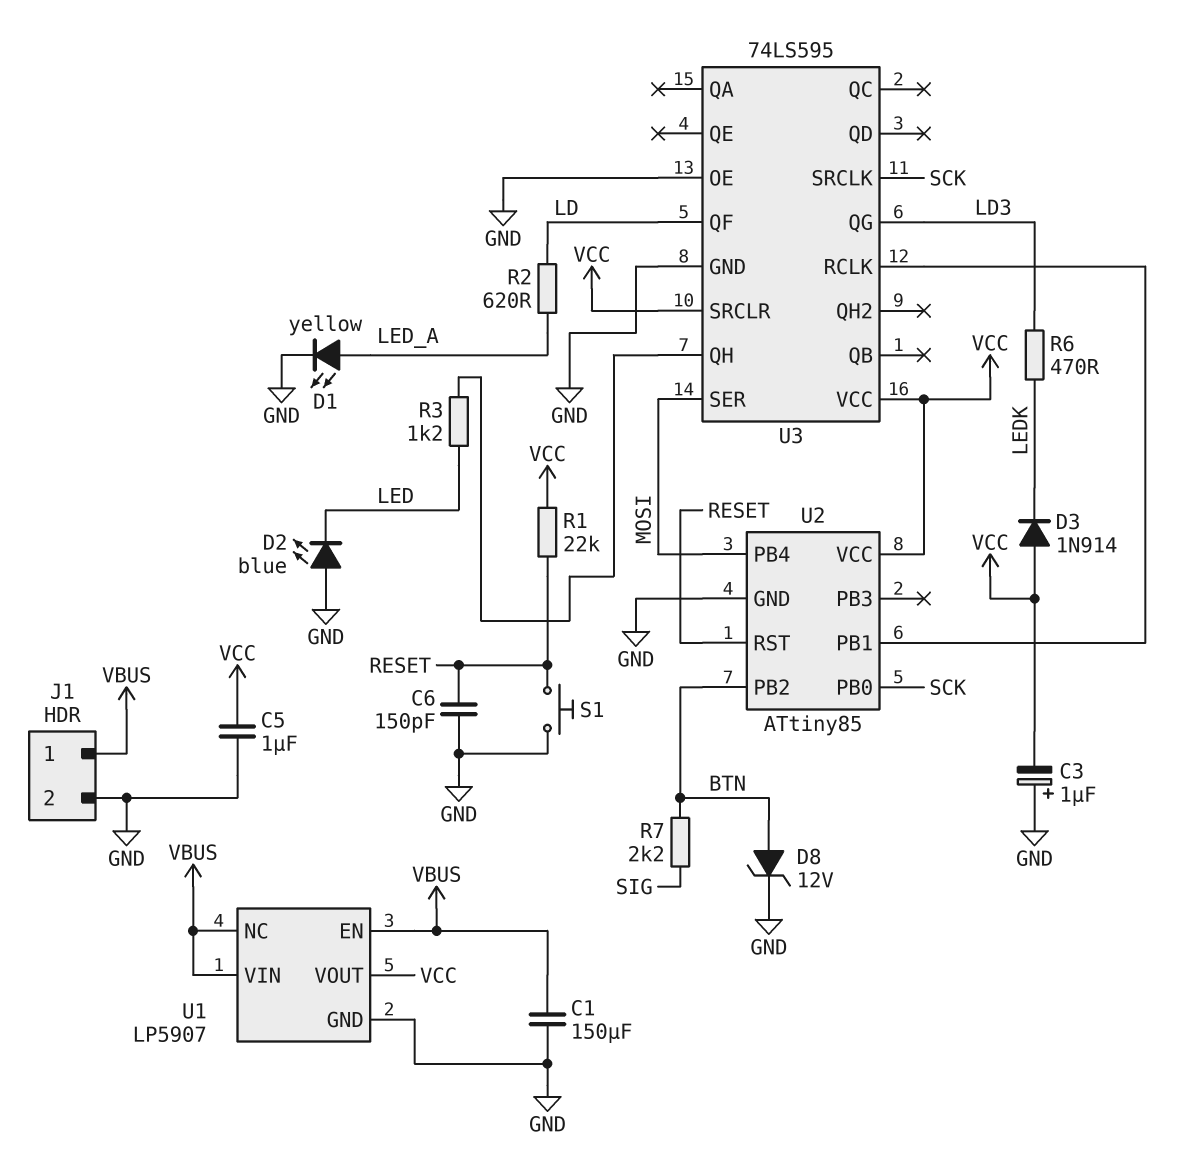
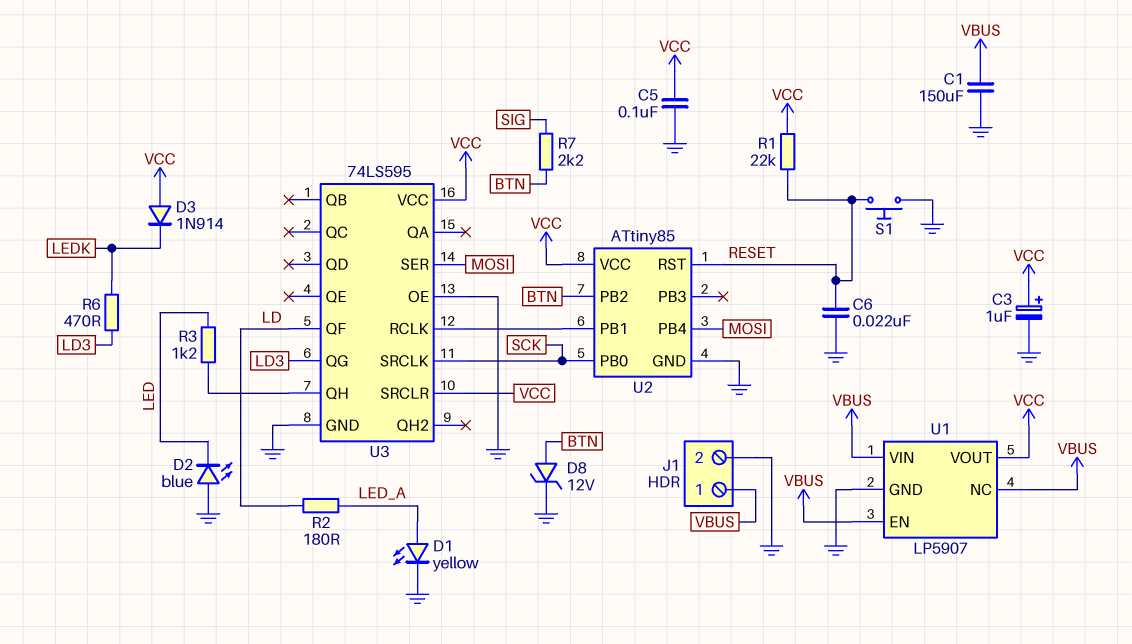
C3: 1uF (plus GND, minus VCC) -> 1uF (plus VCC, minus GND)
C5: 1uF (GND, VCC) -> 100nF (GND, VCC)
C6: 150pF (GND, RESET) -> 22nF (GND, RESET)
R2: 620 (LD, LED_A) -> 180 (LD, LED_A)

